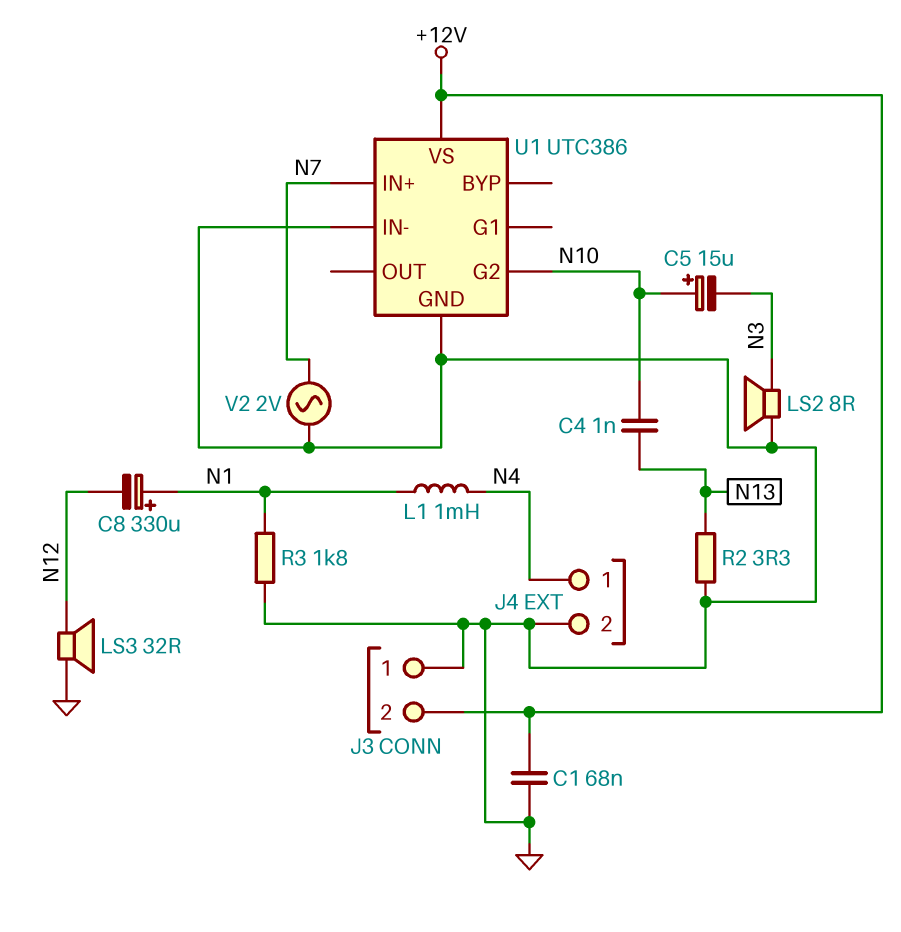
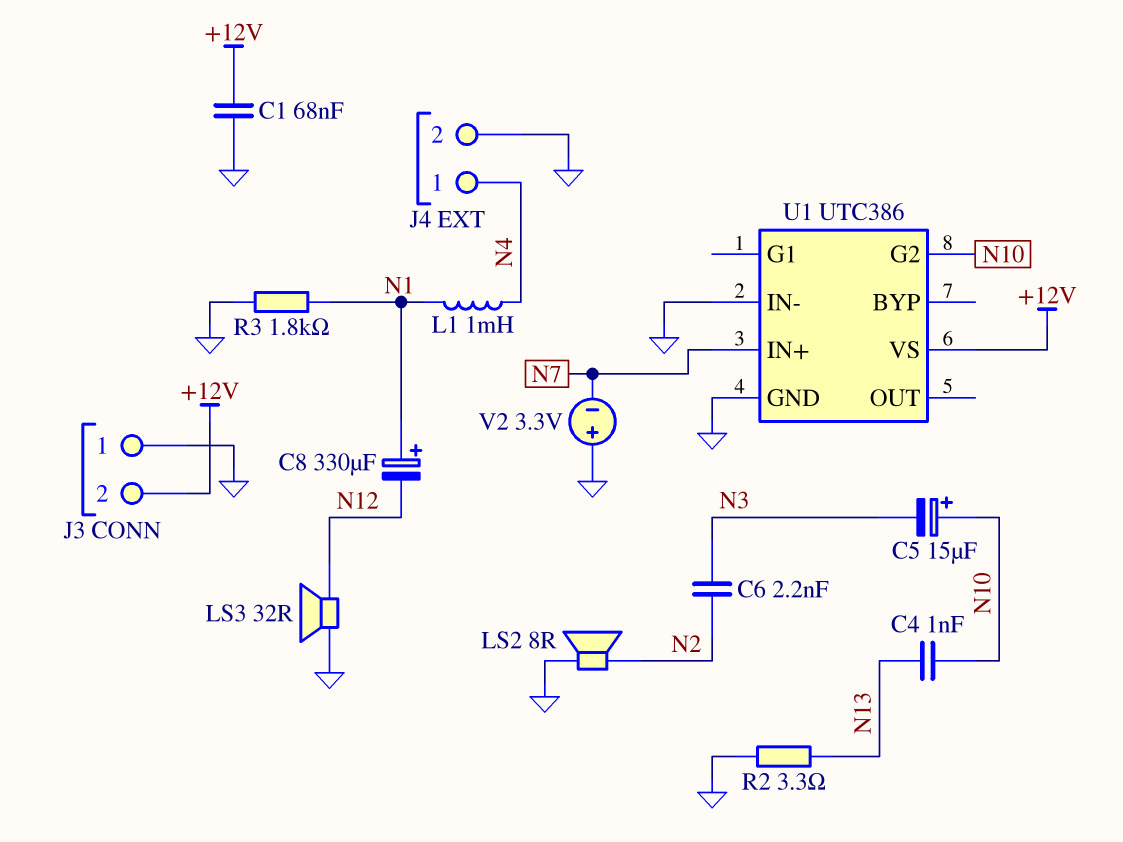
C6: none -> 2.2nF (N2, N3)
LS2: speaker 8R (GND, N3) -> speaker 8R (GND, N2)
V2: AC 2V (GND, N7) -> 3.3V (plus GND, minus N7)

